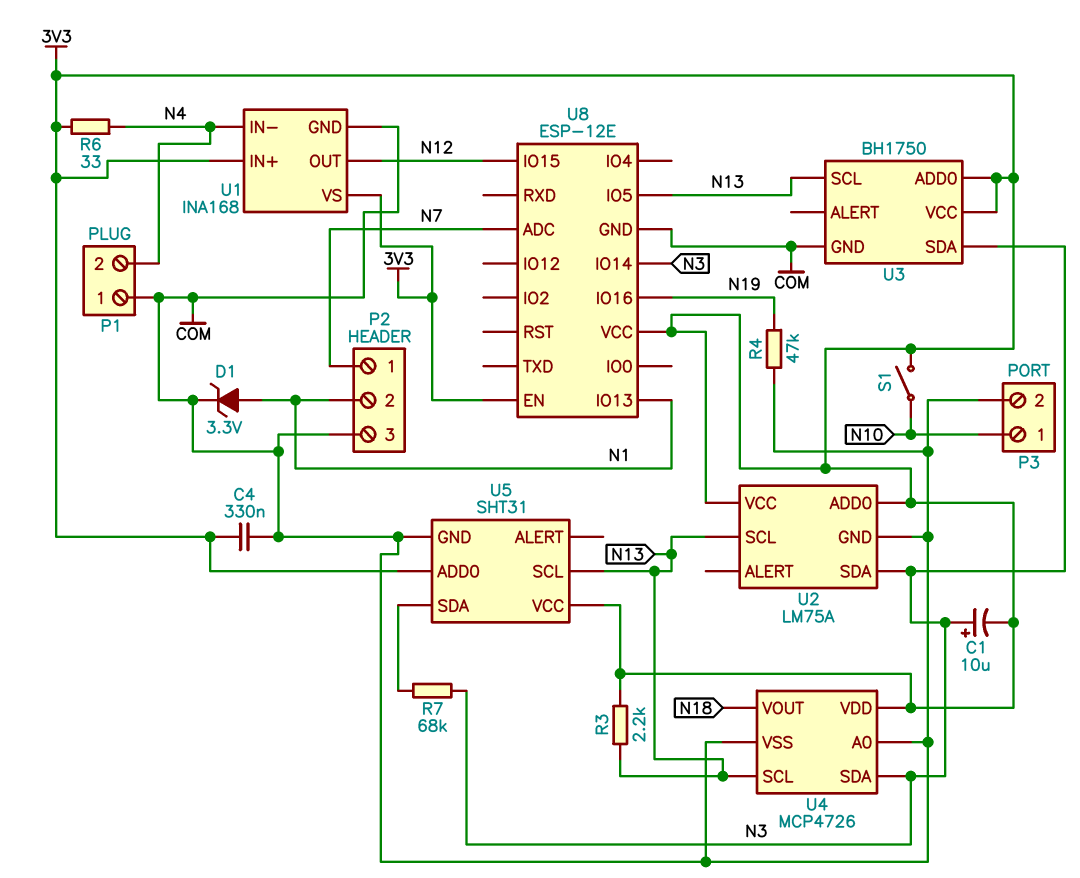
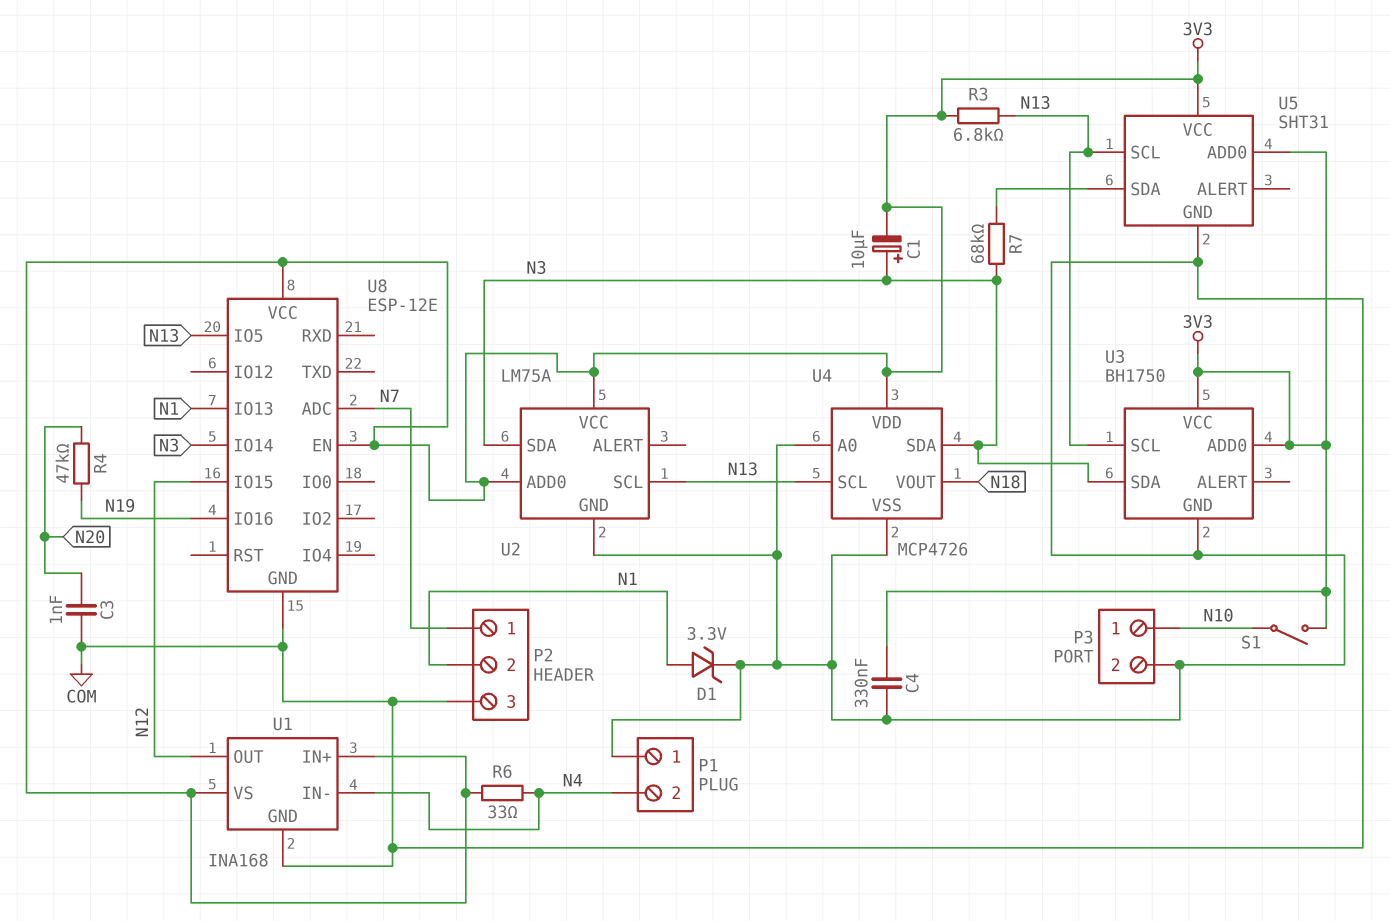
C3: none -> 1nF (COM, N20)
R3: 2.2k (3V3, N13) -> 6.8k (3V3, N13)
R4: 47k (COM, N19) -> 47k (N19, N20)

